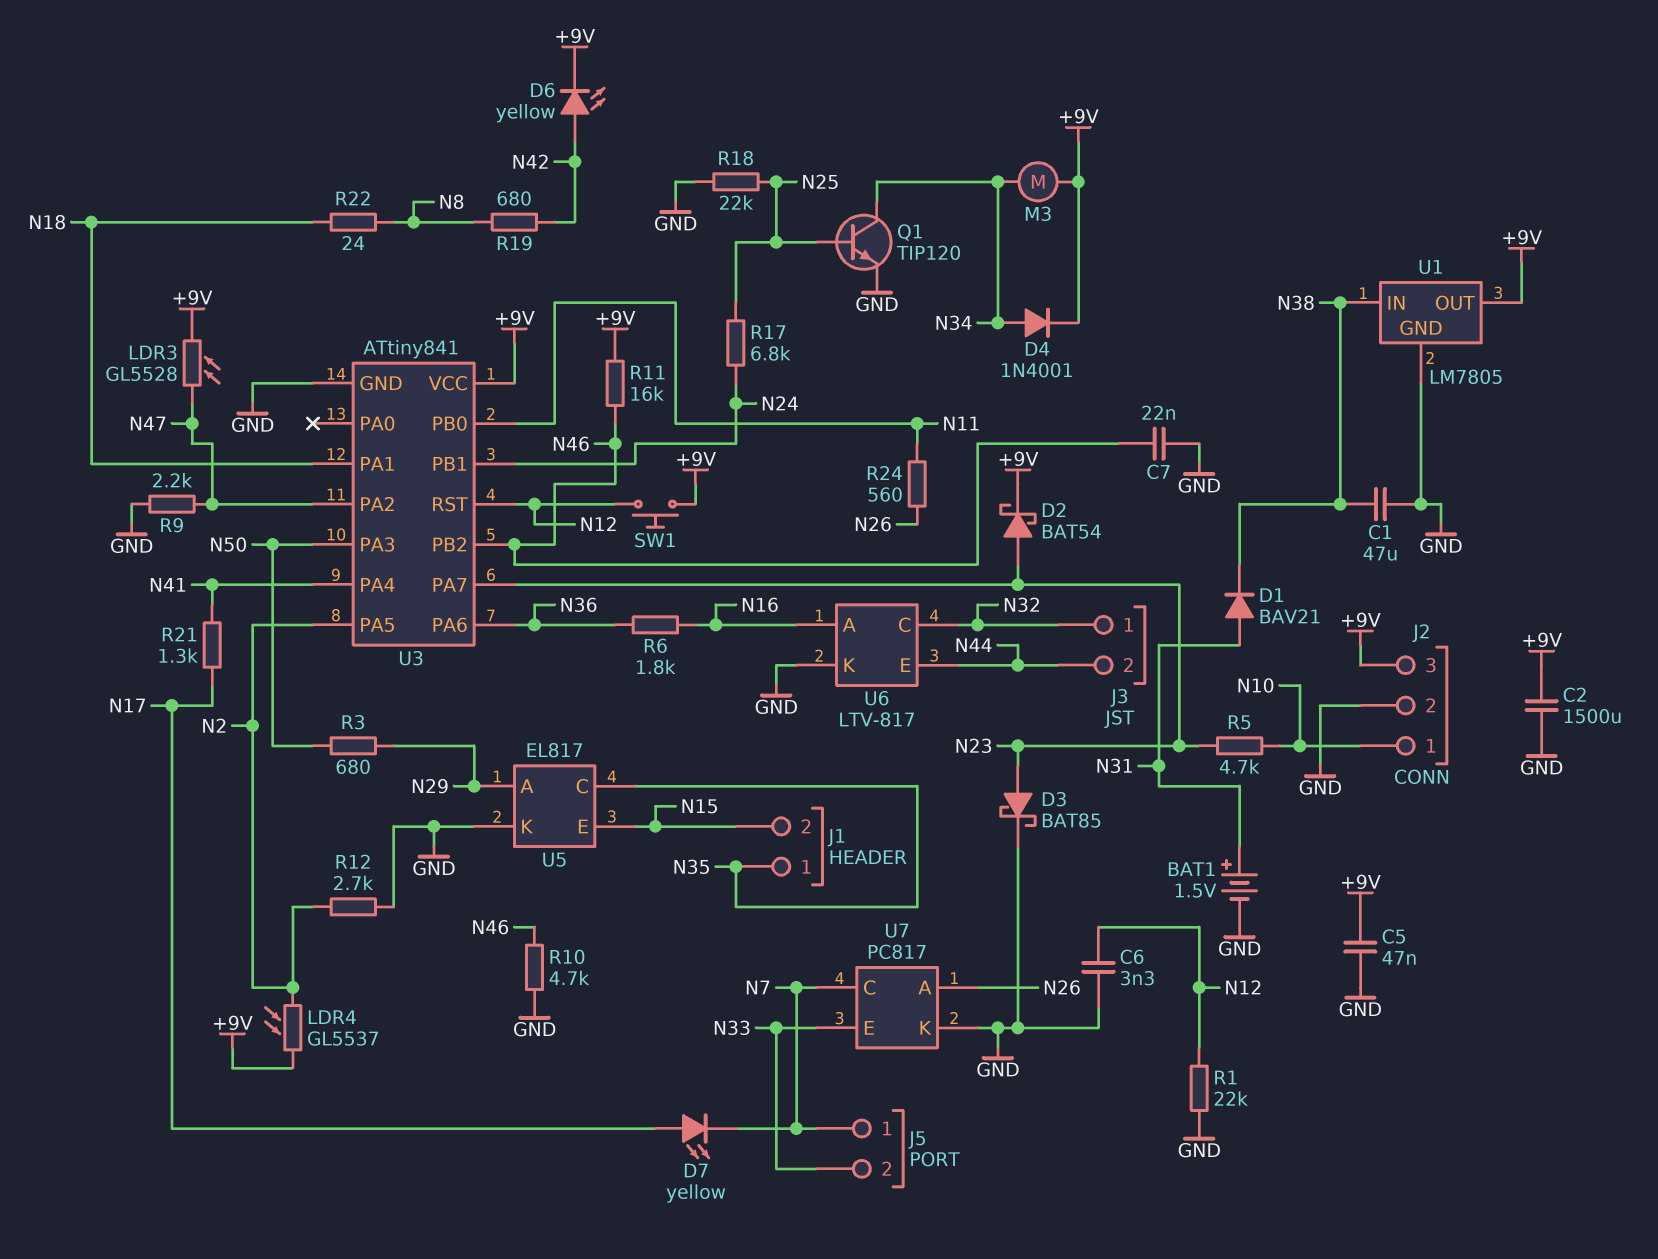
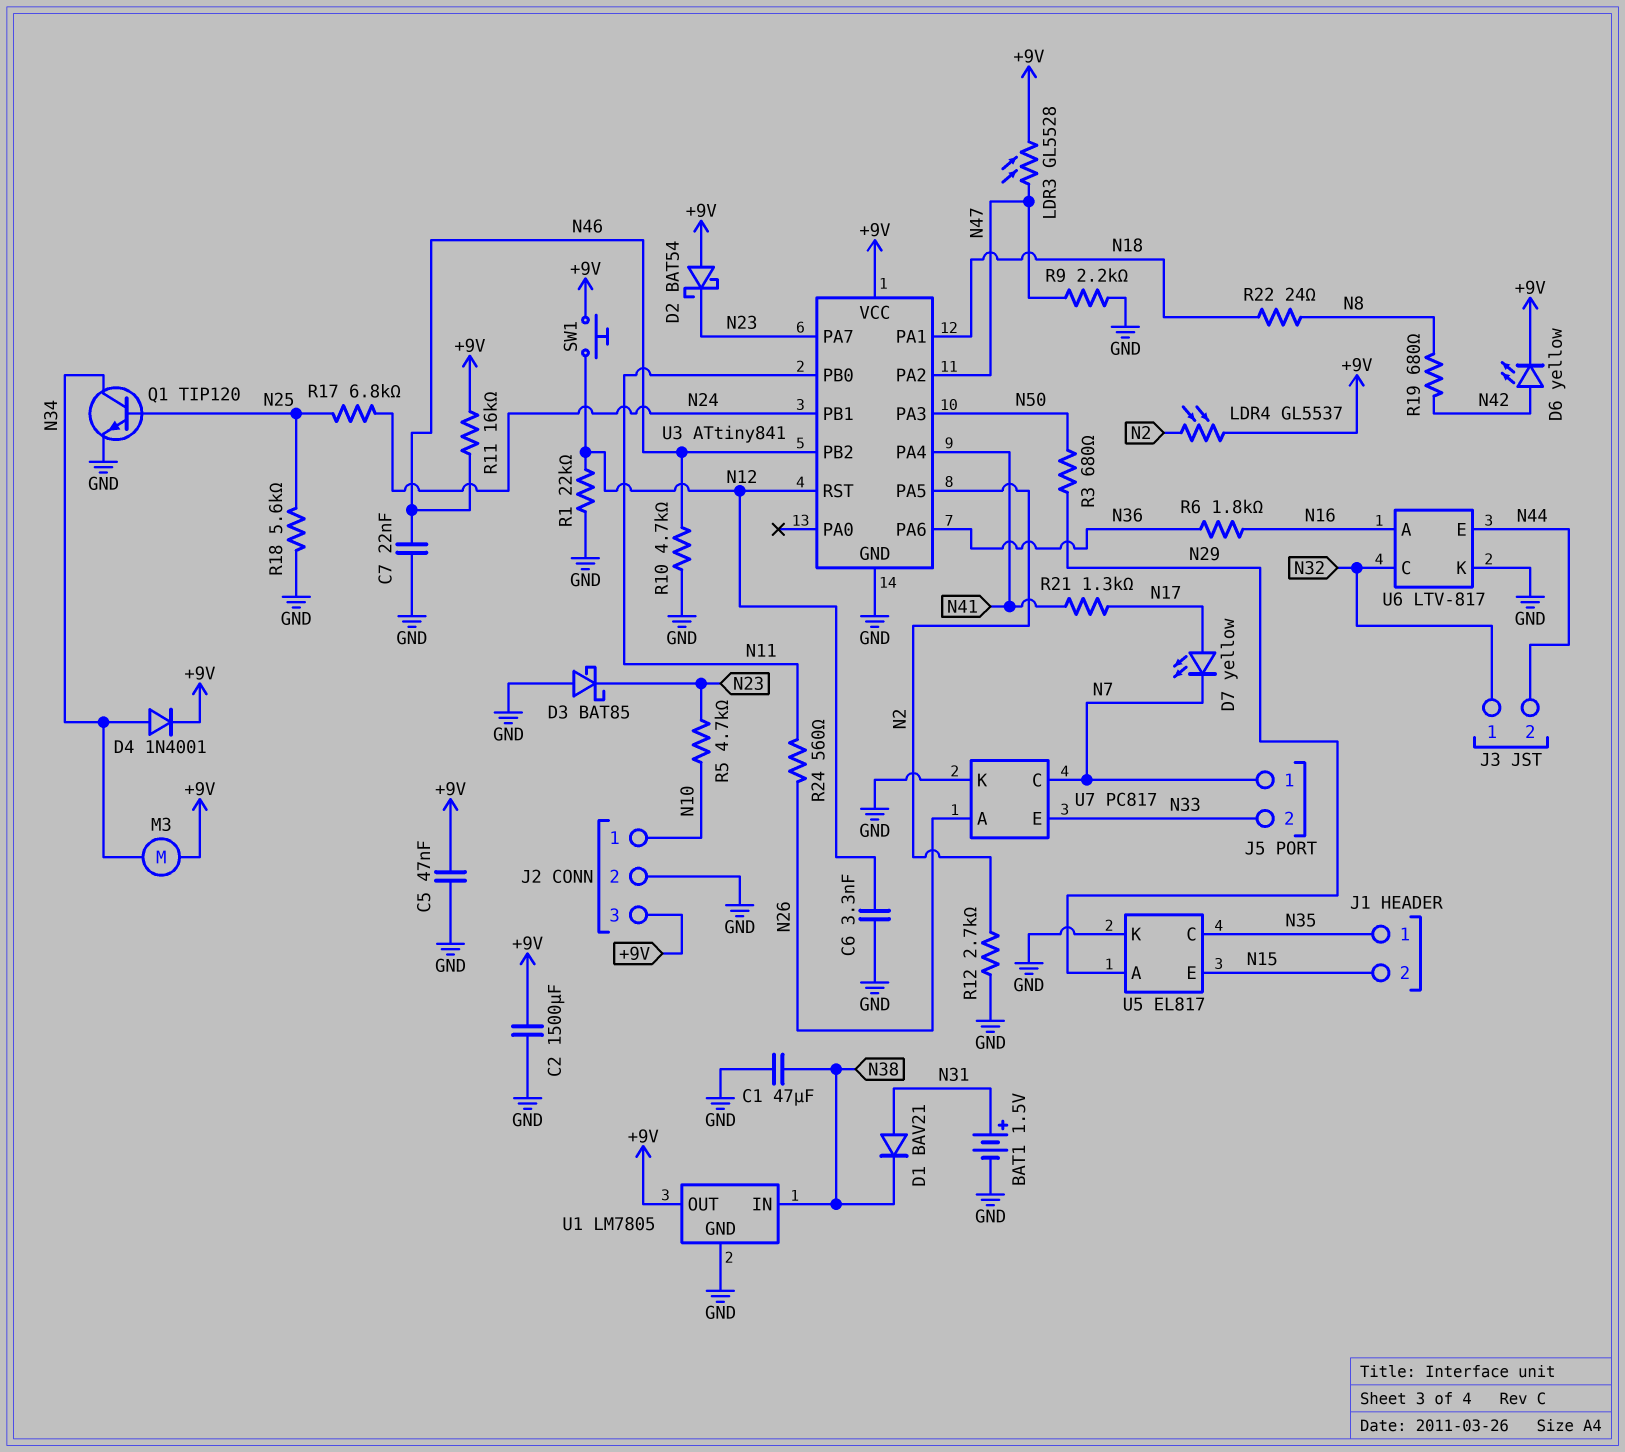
D2: schottky BAT54 (A N23, K +9V) -> schottky BAT54 (A +9V, K N23)
D3: schottky BAT85 (A N23, K GND) -> schottky BAT85 (A GND, K N23)
R18: 22k (GND, N25) -> 5.6k (GND, N25)

